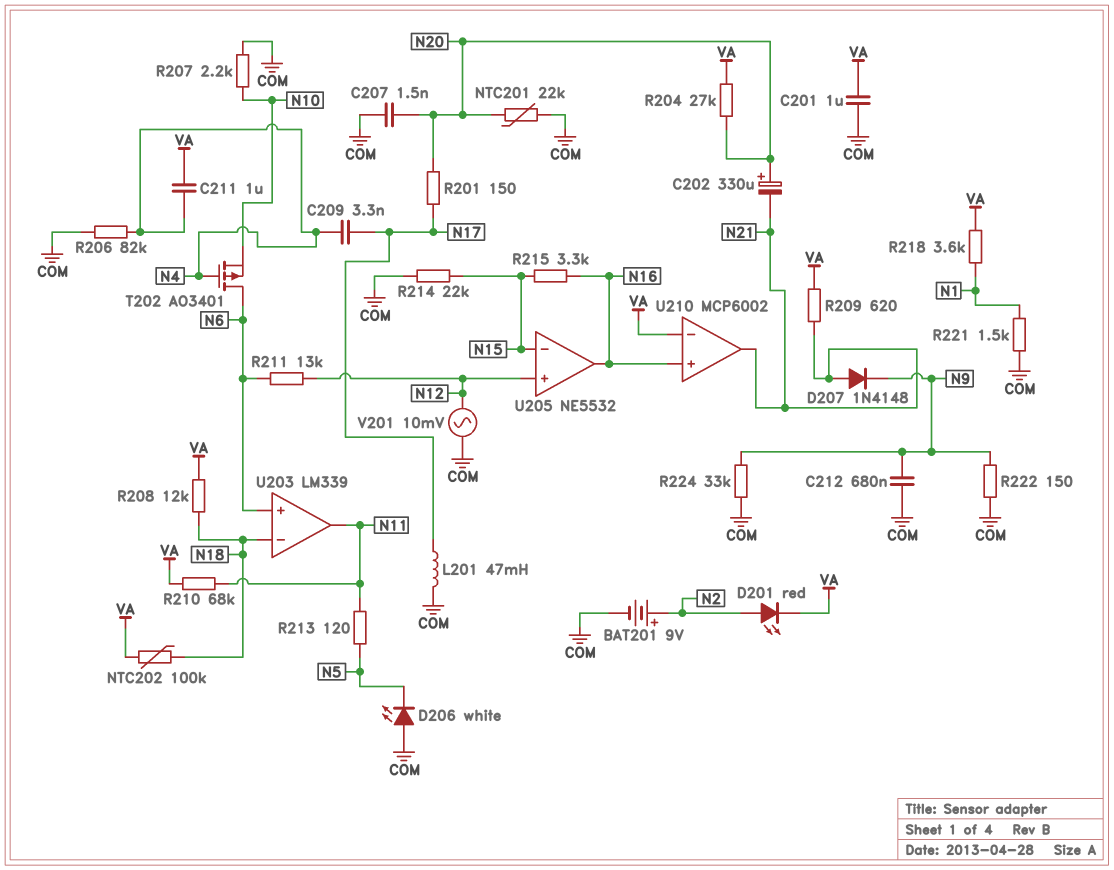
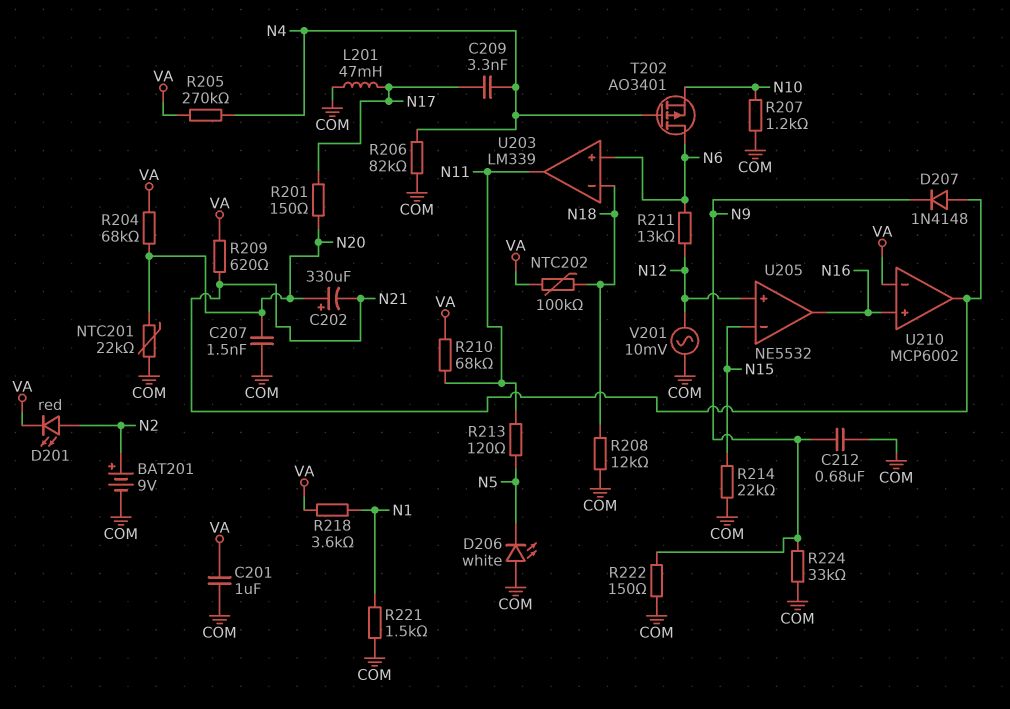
C211: 1uF (N4, VA) -> none
R204: 27k (N20, VA) -> 68k (N20, VA)
R205: none -> 270k (N4, VA)
R207: 2.2k (COM, N10) -> 1.2k (COM, N10)
R208: 12k (N18, VA) -> 12k (COM, N18)
R215: 3.3k (N15, N16) -> none

